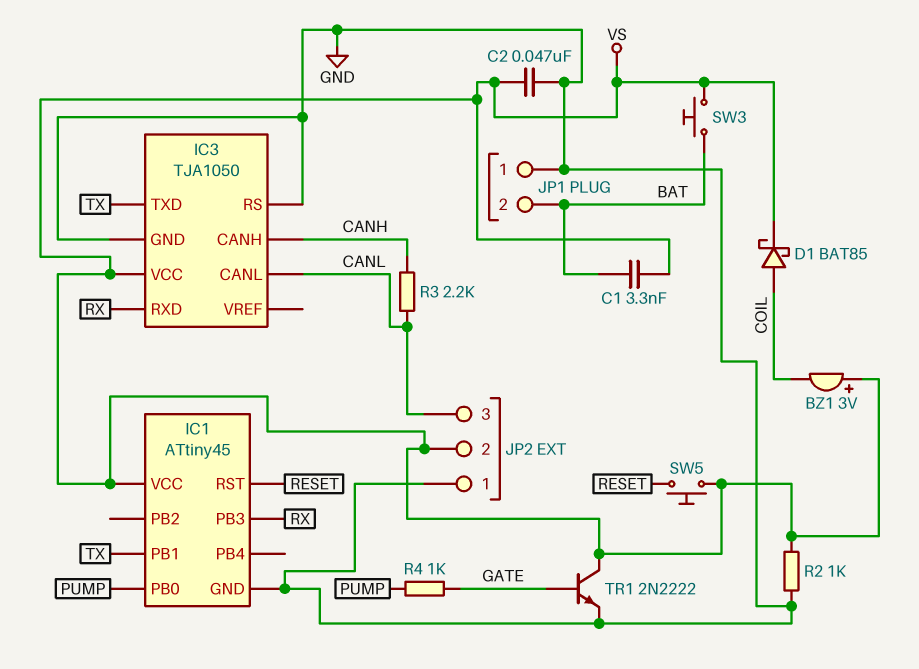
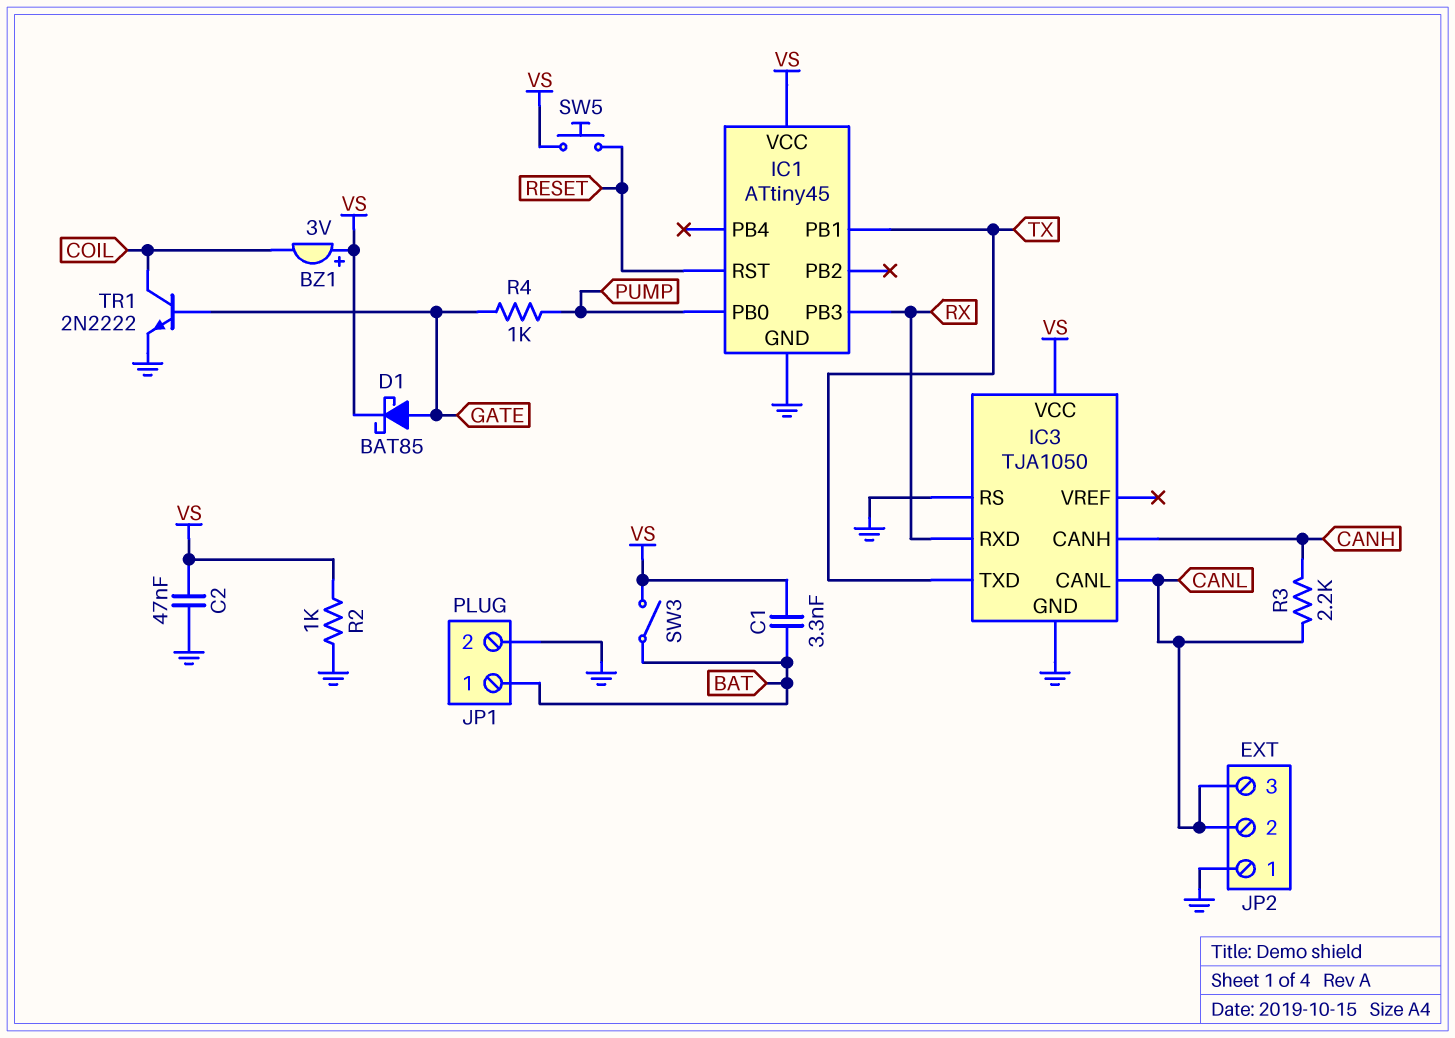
D1: schottky BAT85 (A COIL, K VS) -> schottky BAT85 (A GATE, K VS)
JP1 pin 1: GND -> BAT
JP1 pin 2: BAT -> GND
JP2 pin 2: VS -> CANL
SW3: button (BAT, VS) -> switch (BAT, VS)
TR1: NPN 2N2222 (B GATE, C VS, E GND) -> NPN 2N2222 (B GATE, C COIL, E GND)

